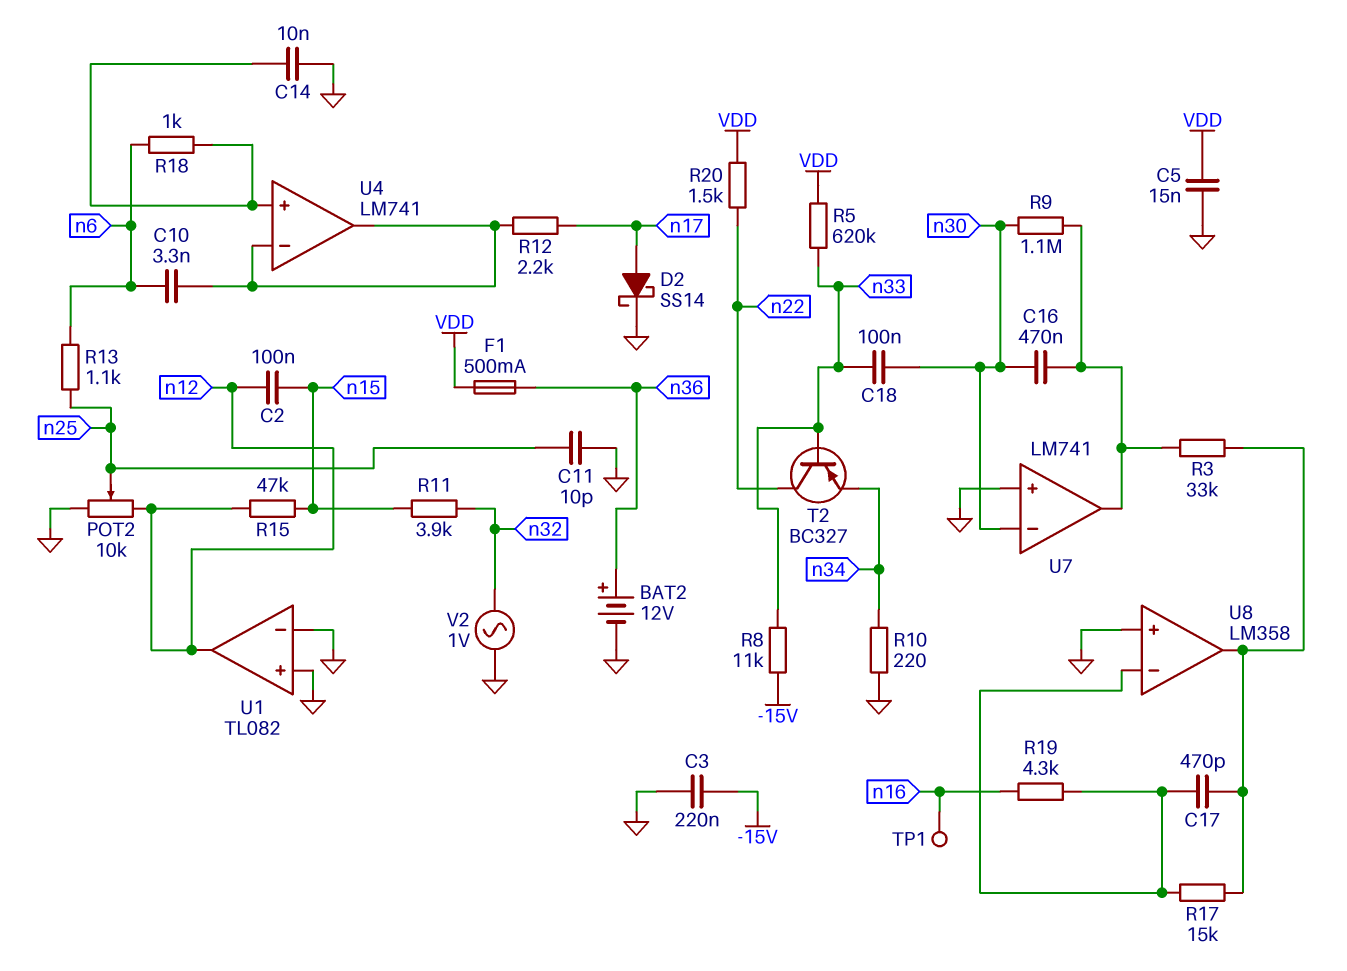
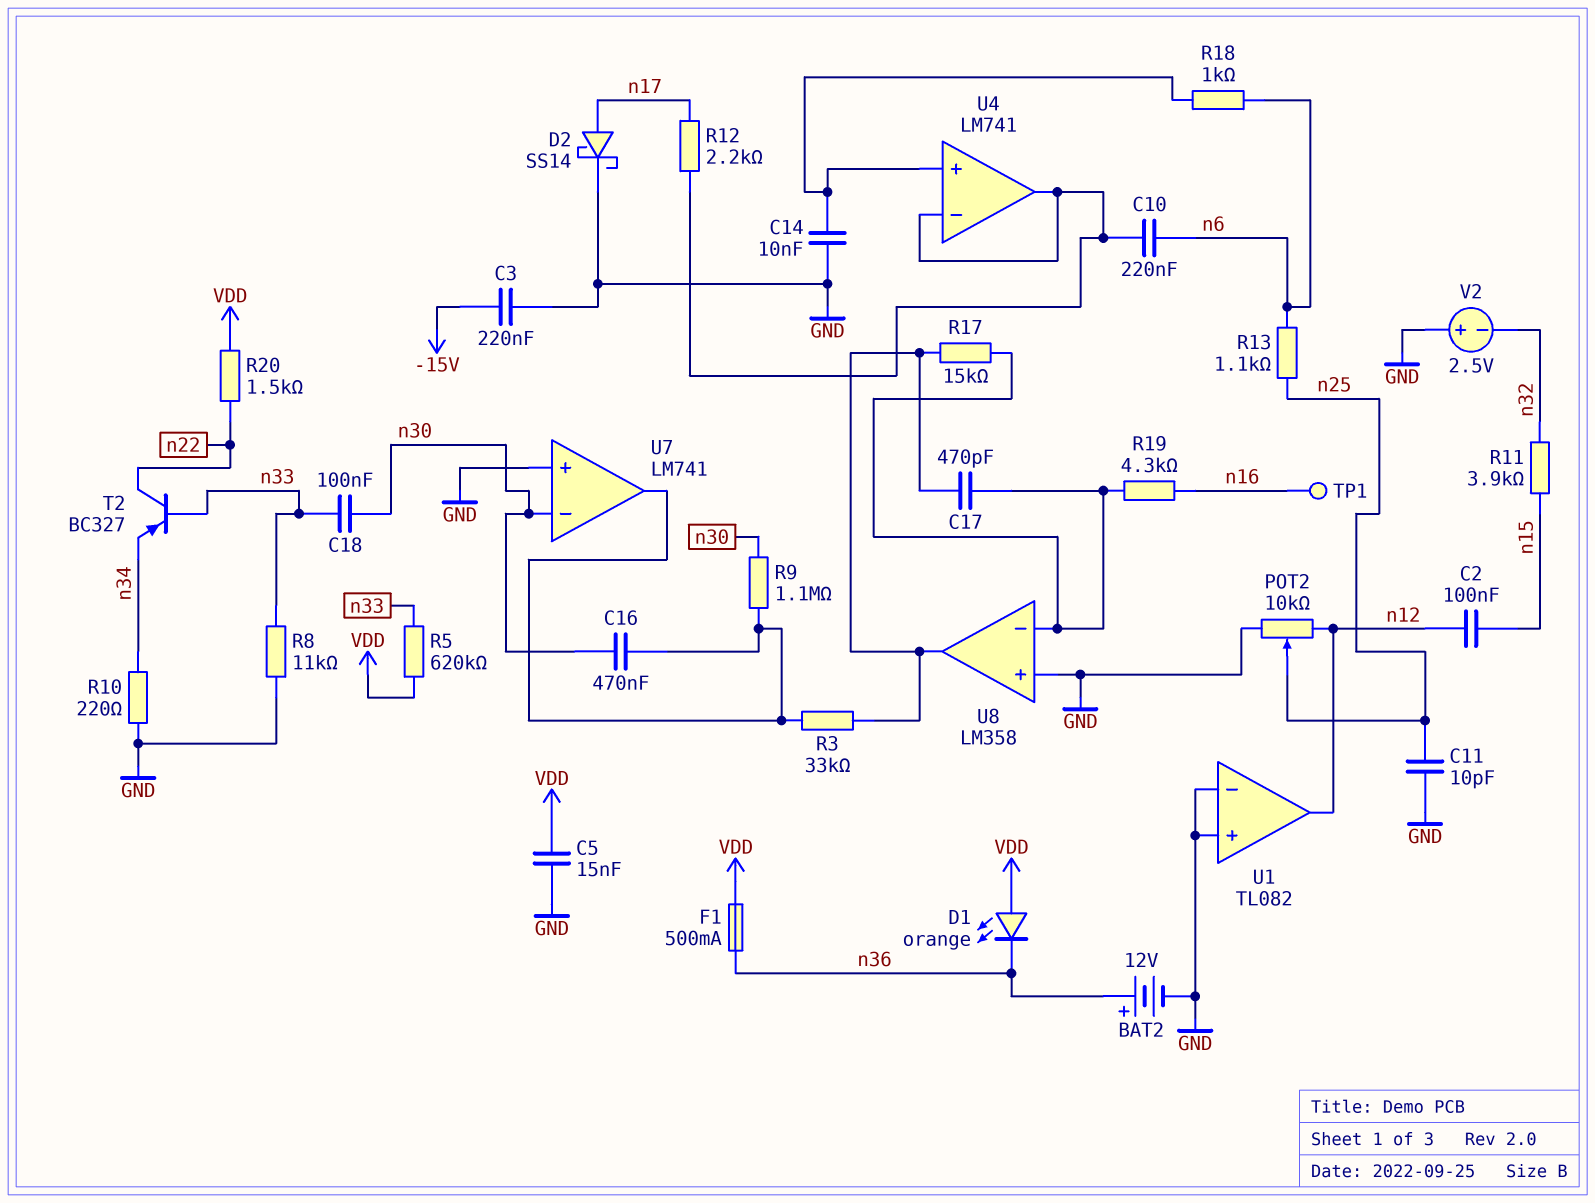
C10: 3.3nF (U4/in-, n6) -> 220nF (U4/in-, n6)
D1: none -> LED orange (A VDD, K n36)
R8: 11k (-15V, n33) -> 11k (GND, n33)
R15: 47k (n12, n15) -> none
V2: AC 1V (GND, n32) -> 2.5V (plus GND, minus n32)

